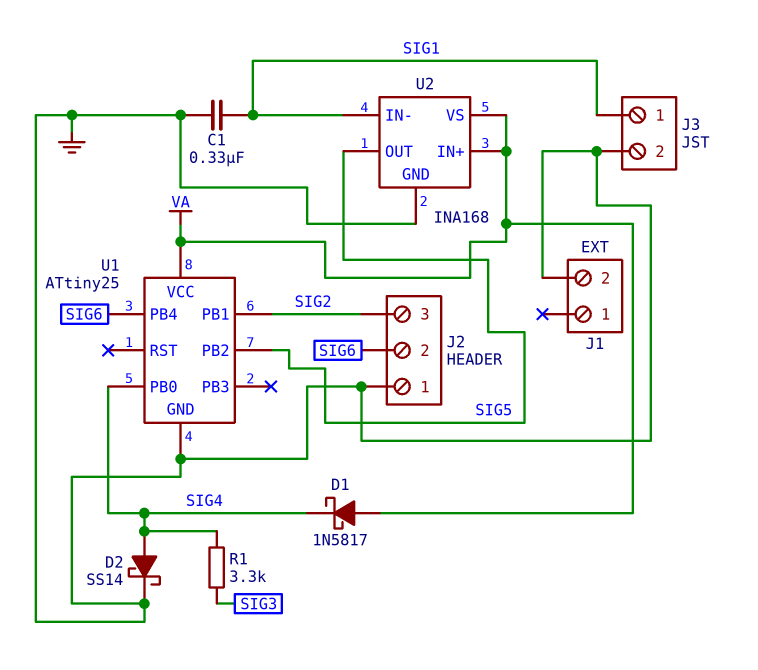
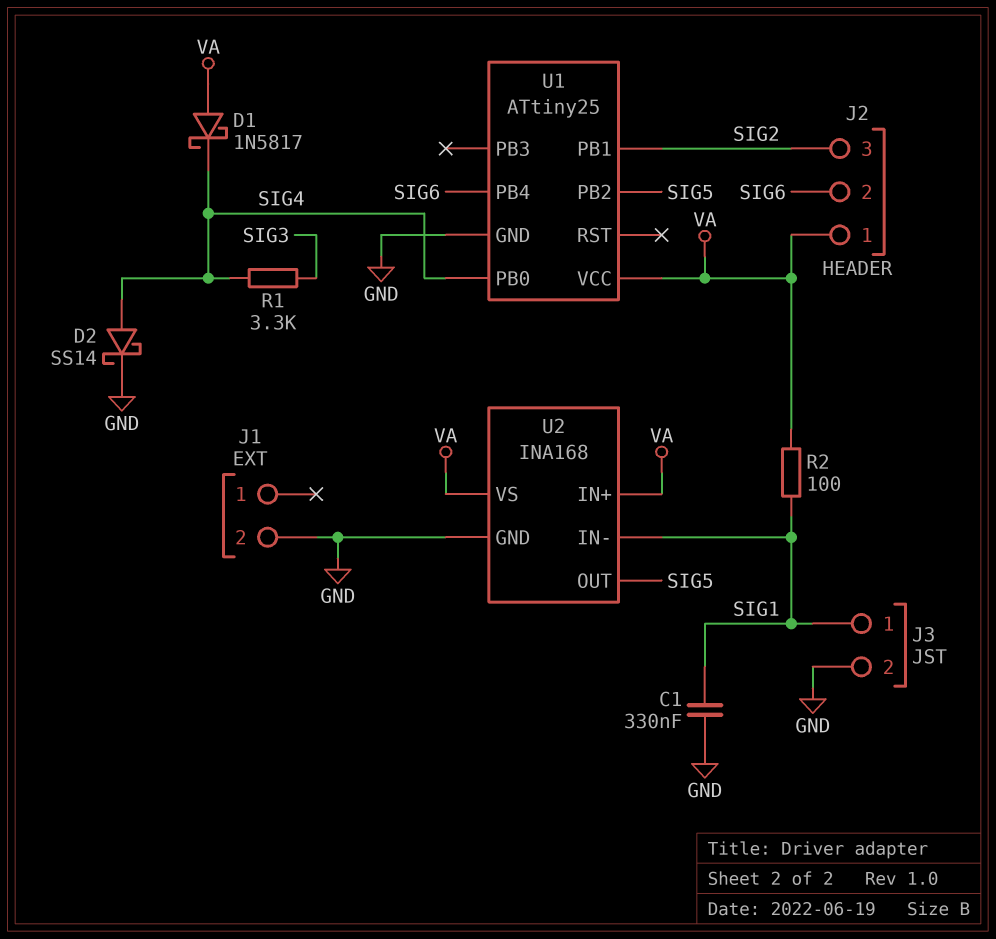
J2 pin 1: GND -> VA
R2: none -> 100 (SIG1, VA)

